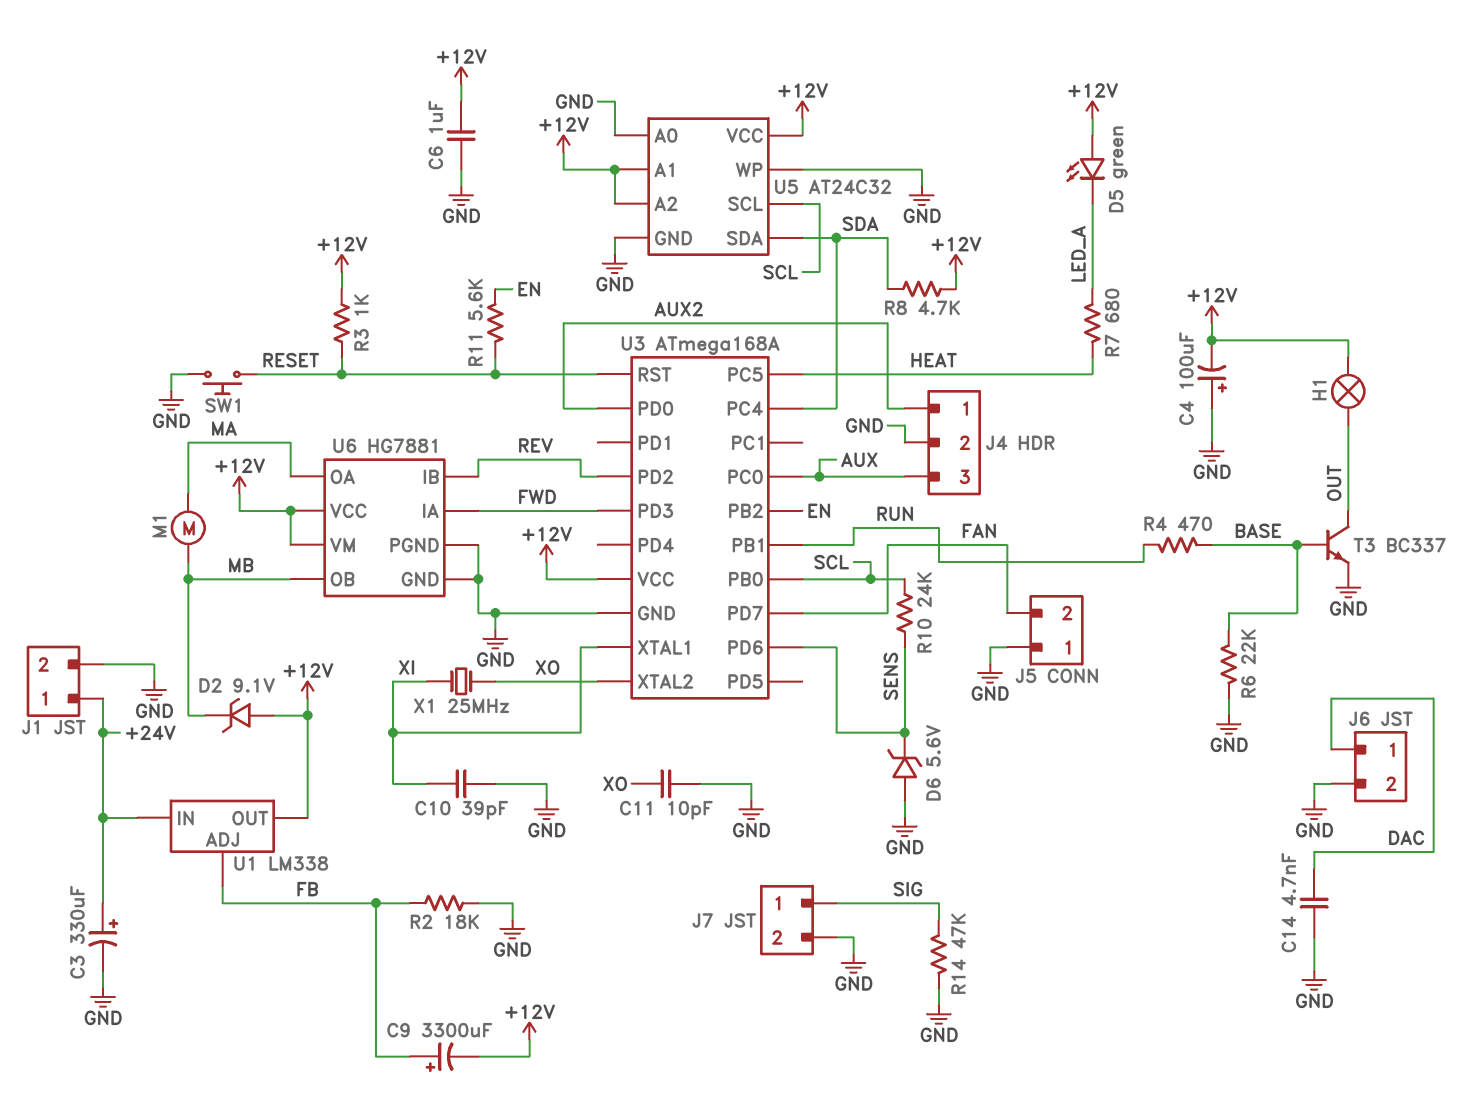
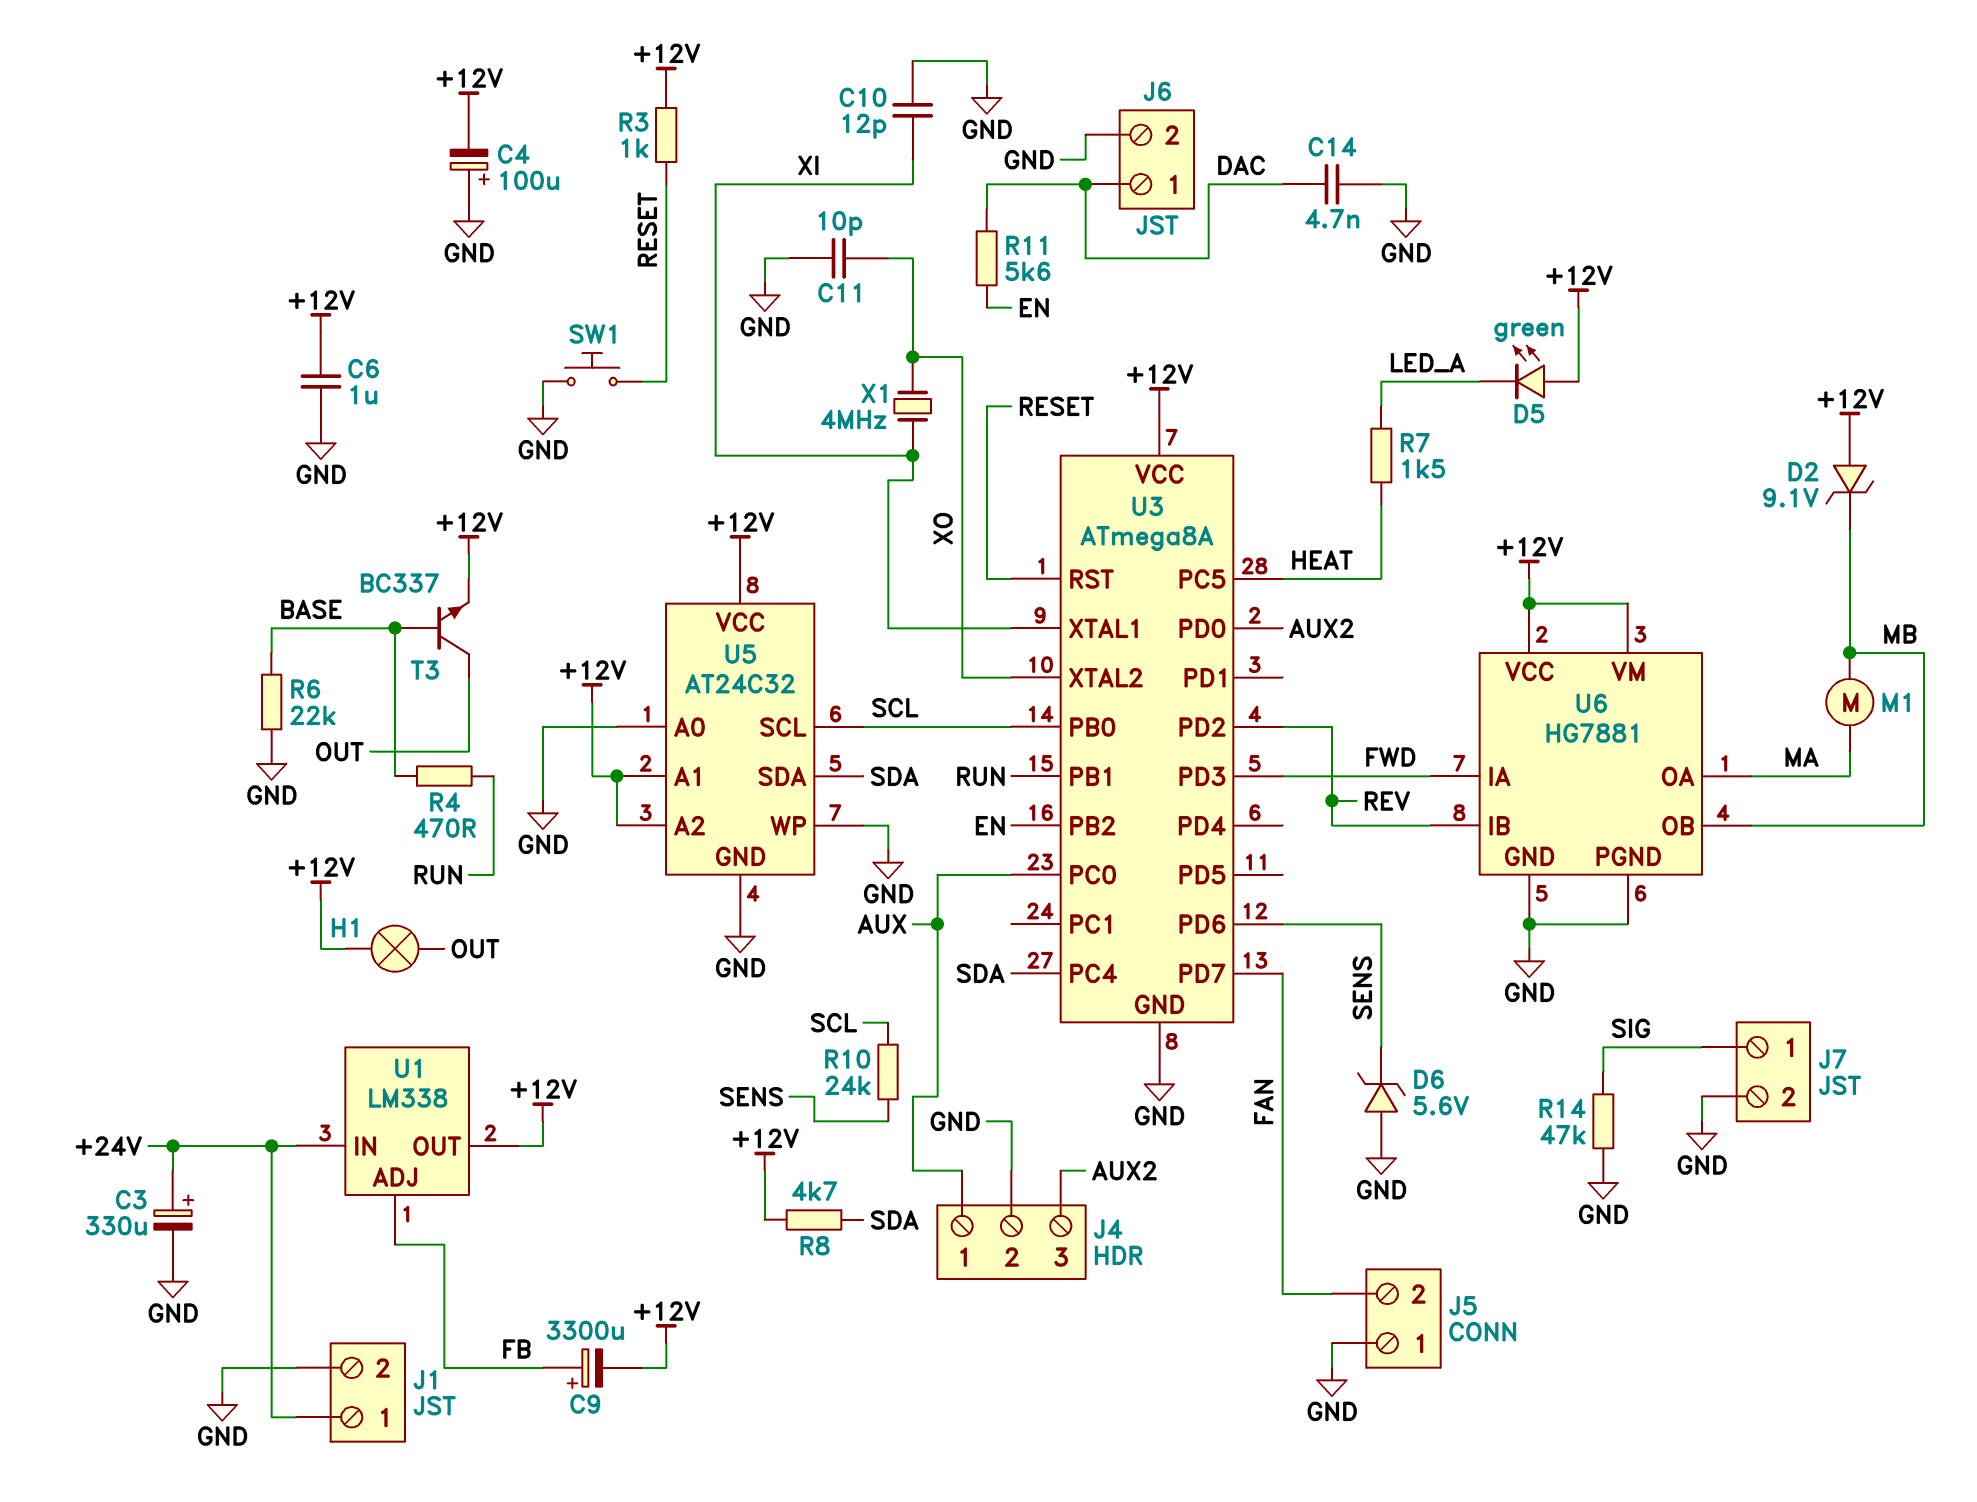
C10: 39pF (GND, XI) -> 12pF (GND, XI)
J4 pin 1: AUX2 -> AUX
J4 pin 3: AUX -> AUX2
R2: 18k (FB, GND) -> none
R7: 680 (HEAT, LED_A) -> 1.5k (HEAT, LED_A)
R11: 5.6k (EN, RESET) -> 5.6k (DAC, EN)
T3: NPN BC337 (B BASE, C OUT, E GND) -> NPN BC337 (B BASE, C OUT, E +12V)
U3: ATmega168A -> ATmega8A
X1: 25MHz (XI, XO) -> 4MHz (XI, XO)

